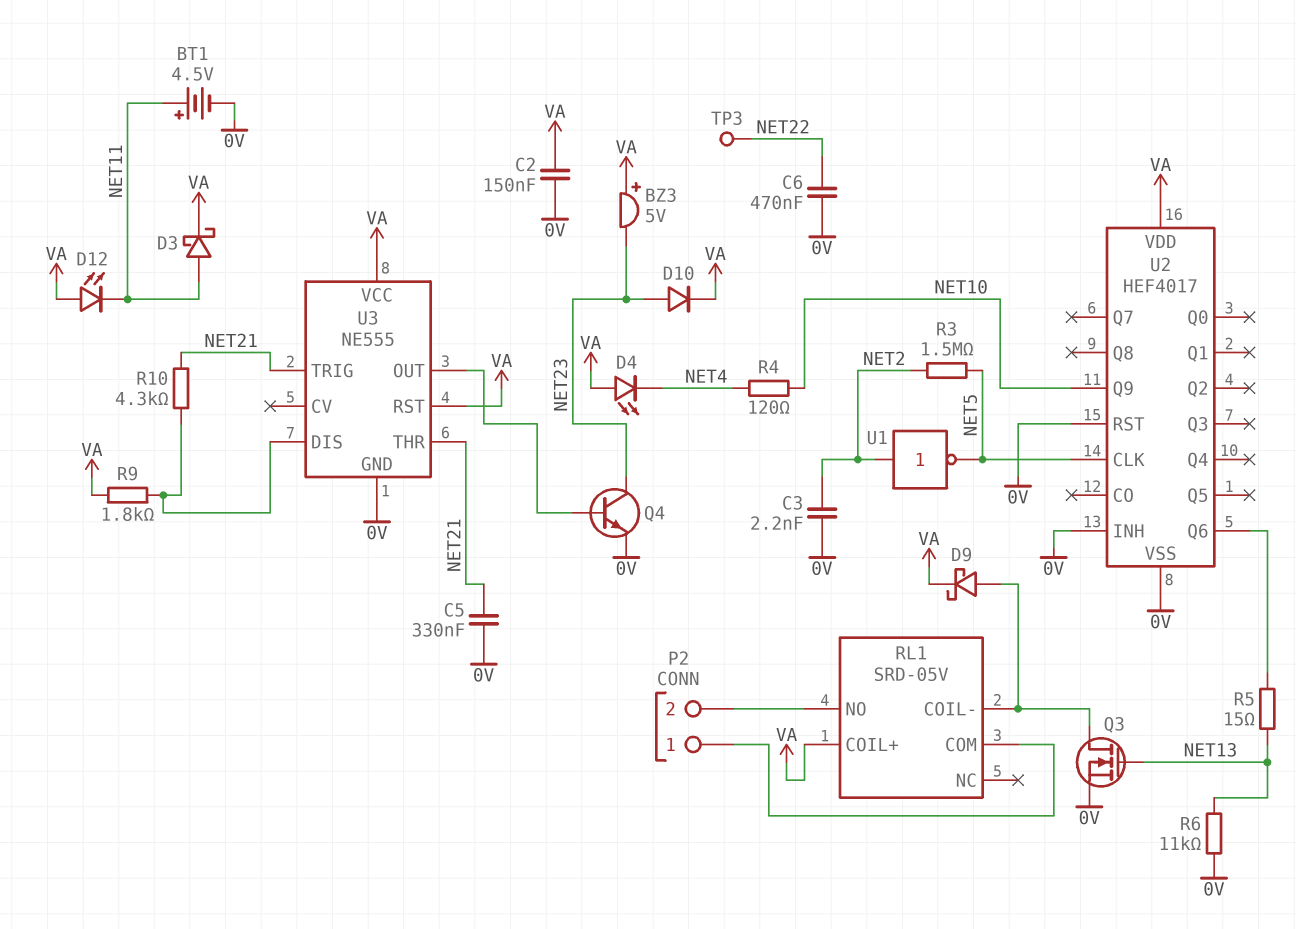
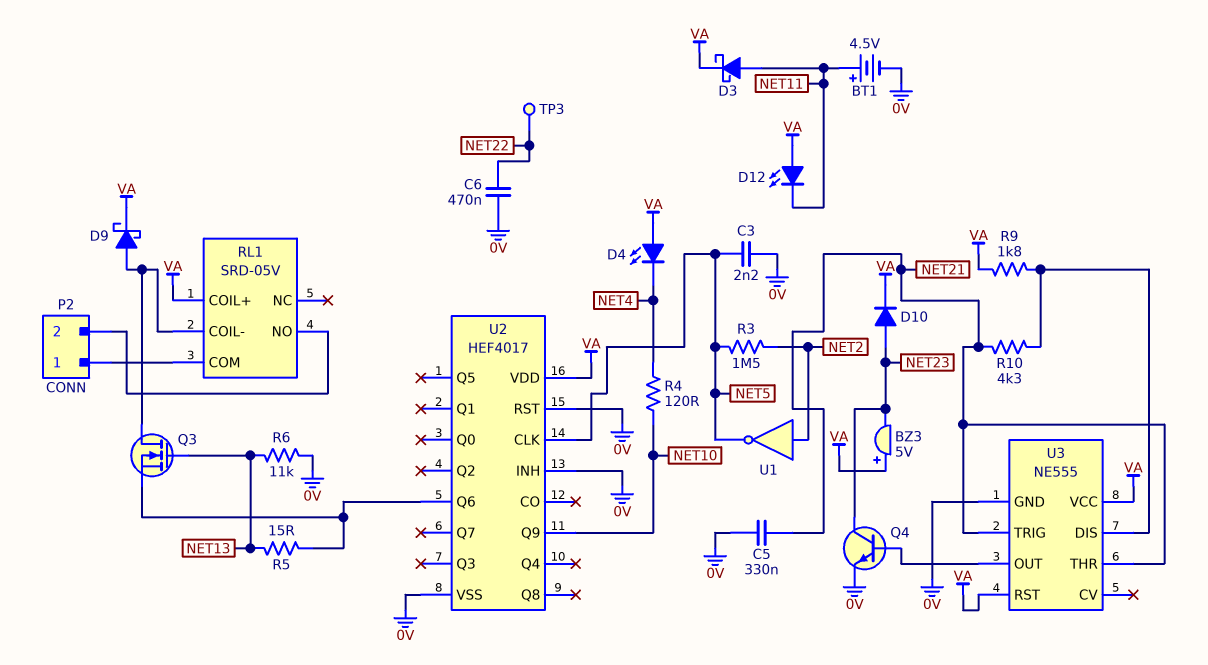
C2: 150nF (0V, VA) -> none
C3: 2.2nF (0V, NET2) -> 2.2nF (0V, NET5)
Q3: NMOS (G NET13, D RL1/COIL-, S 0V) -> NMOS (G NET13, D RL1/COIL-, S U2/Q6)

